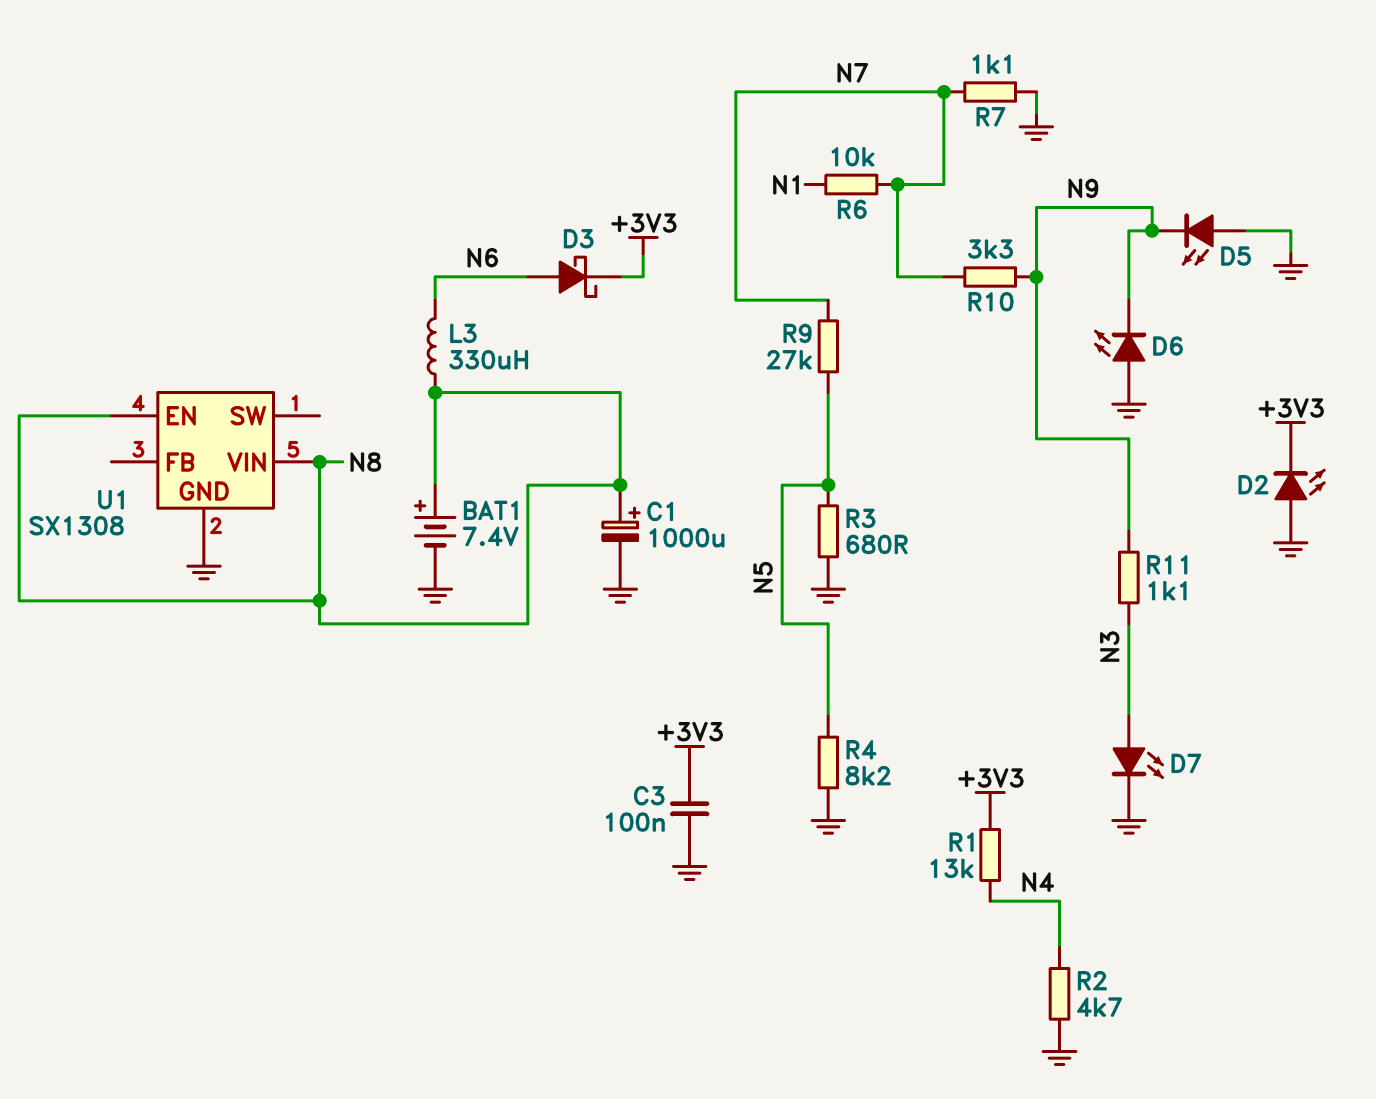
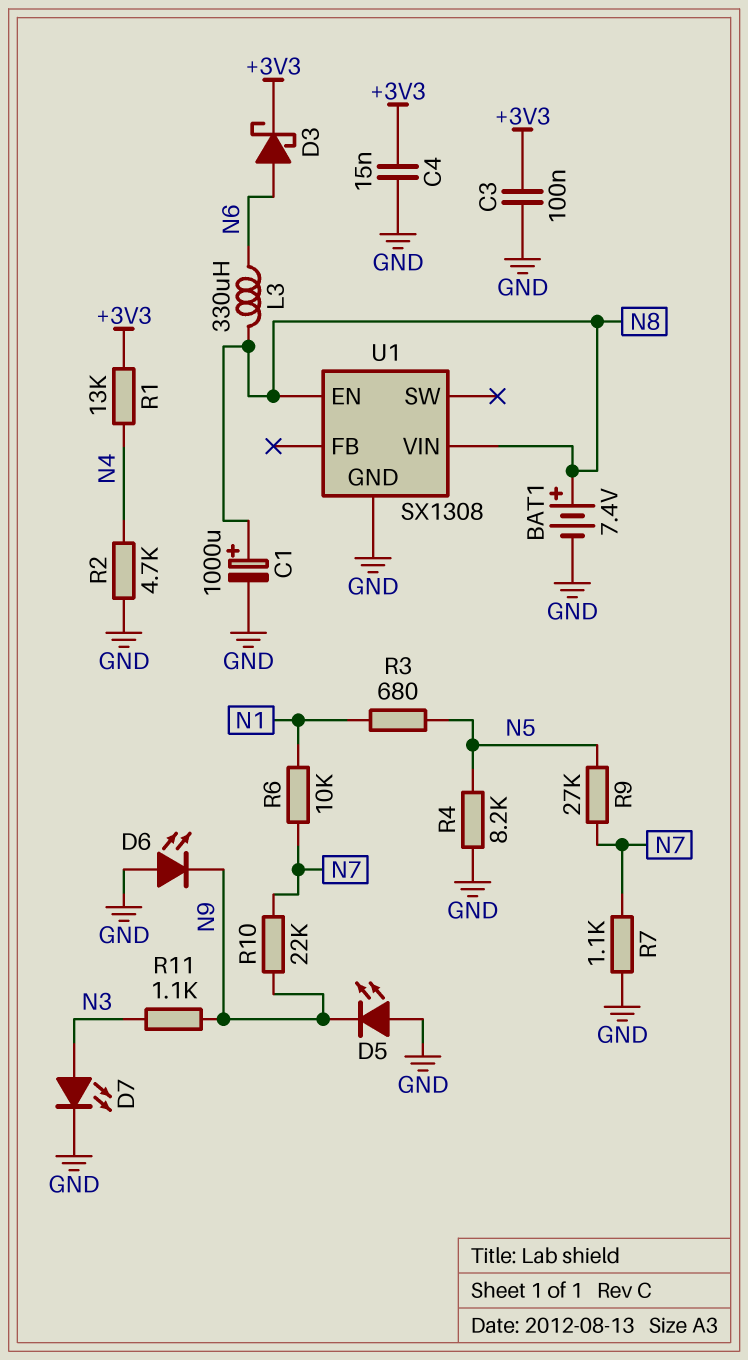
C4: none -> 15nF (+3V3, GND)
D2: LED (A GND, K +3V3) -> none
R3: 680 (GND, N5) -> 680 (N1, N5)
R10: 3.3k (N7, N9) -> 22k (N7, N9)

